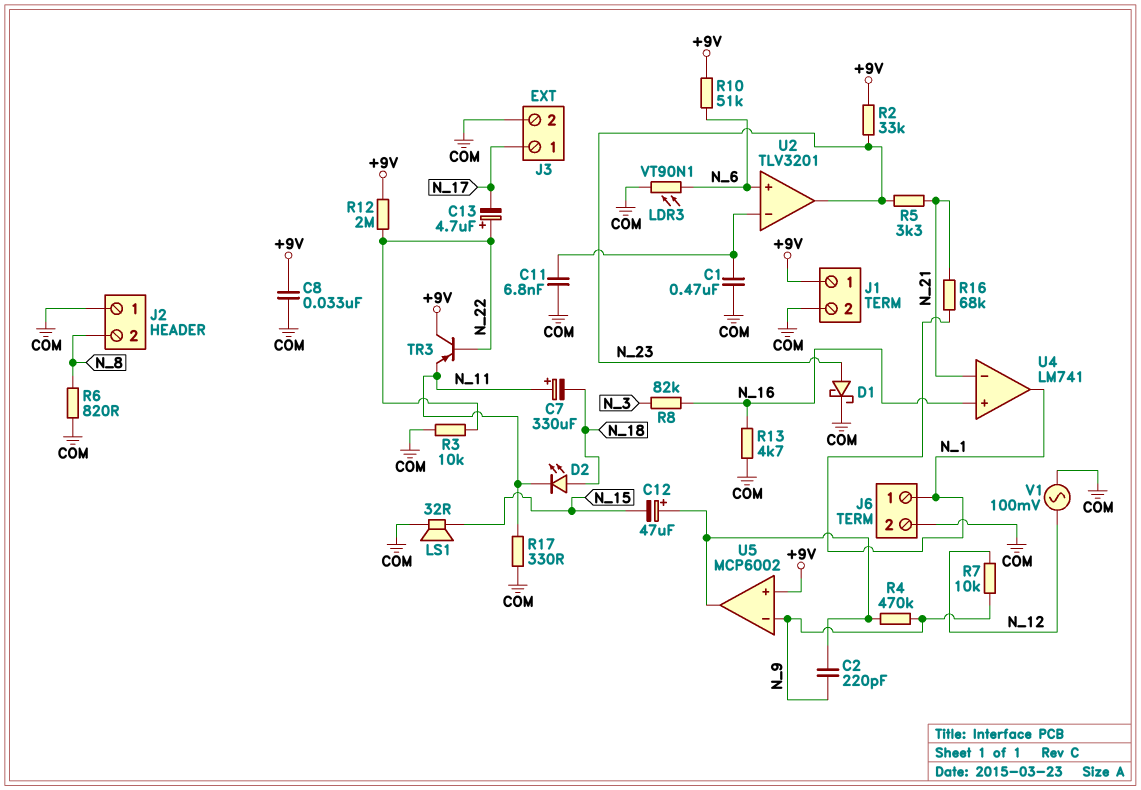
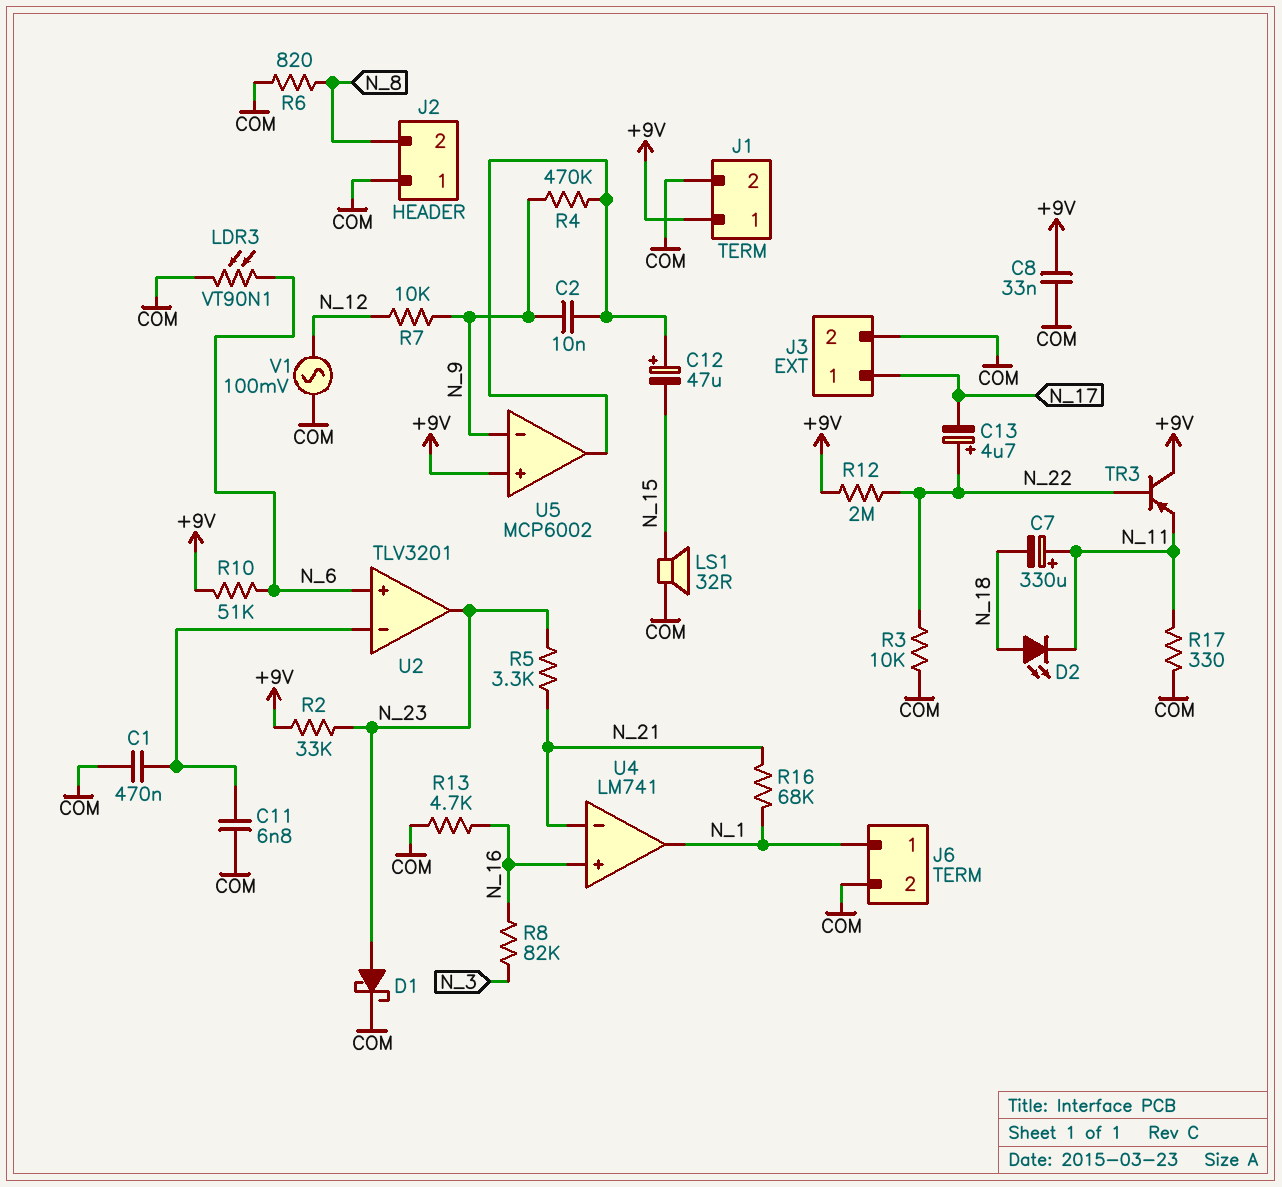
C2: 220pF (N_9, U5/out) -> 10nF (N_9, U5/out)

